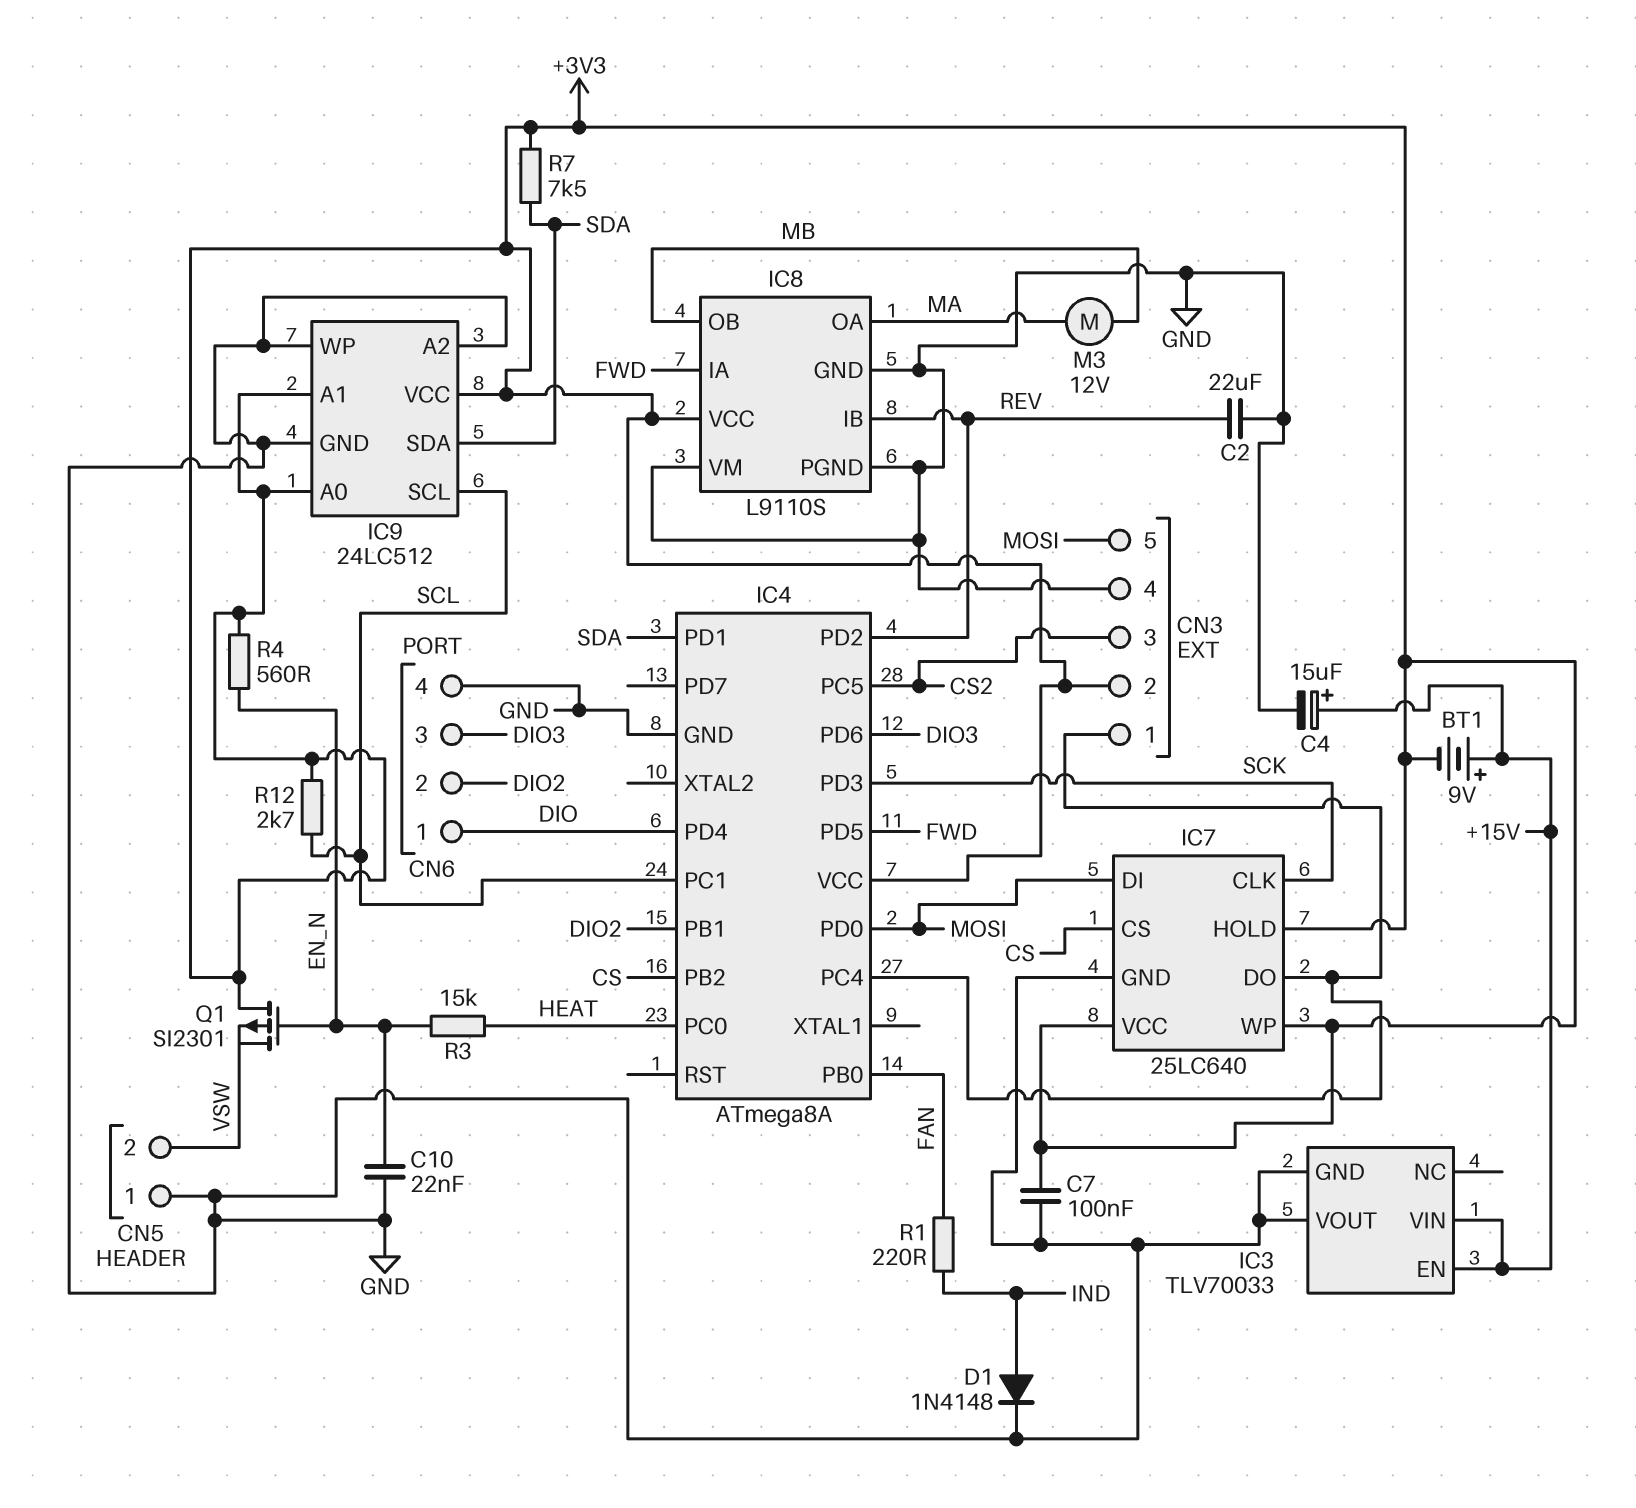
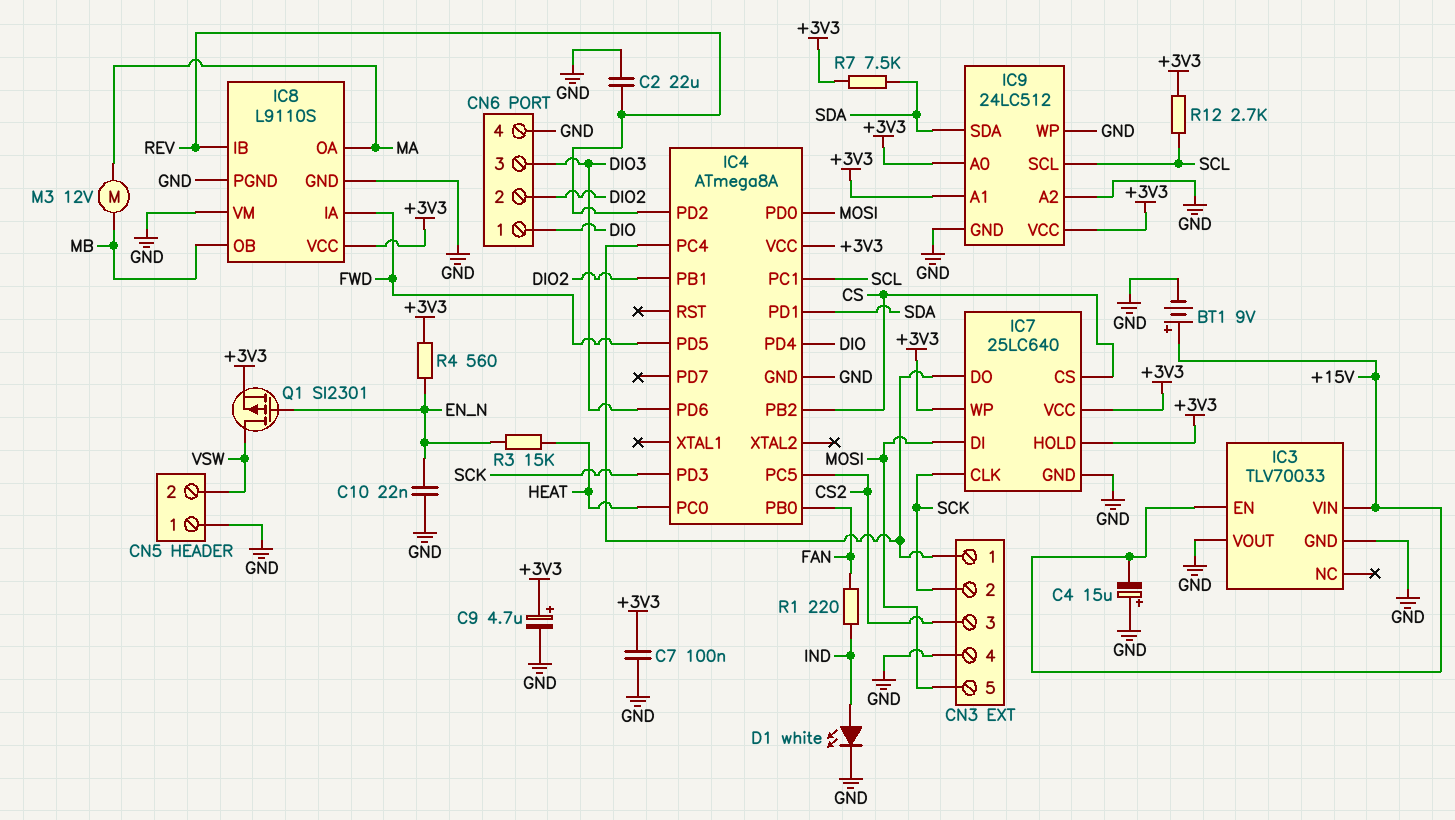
BT1: 9V (plus +15V, minus +3V3) -> 9V (plus +15V, minus GND)
C4: 15uF (plus +15V, minus GND) -> 15uF (plus GND, minus +15V)
C9: none -> 4.7uF (plus +3V3, minus GND)
CN3 pin 2: +3V3 -> SCK
D1: diode 1N4148 (A IND, K GND) -> LED white (A IND, K GND)
Q1: PMOS SI2301 (G EN_N, D +3V3, S VSW) -> PMOS SI2301 (G EN_N, D VSW, S +3V3)

